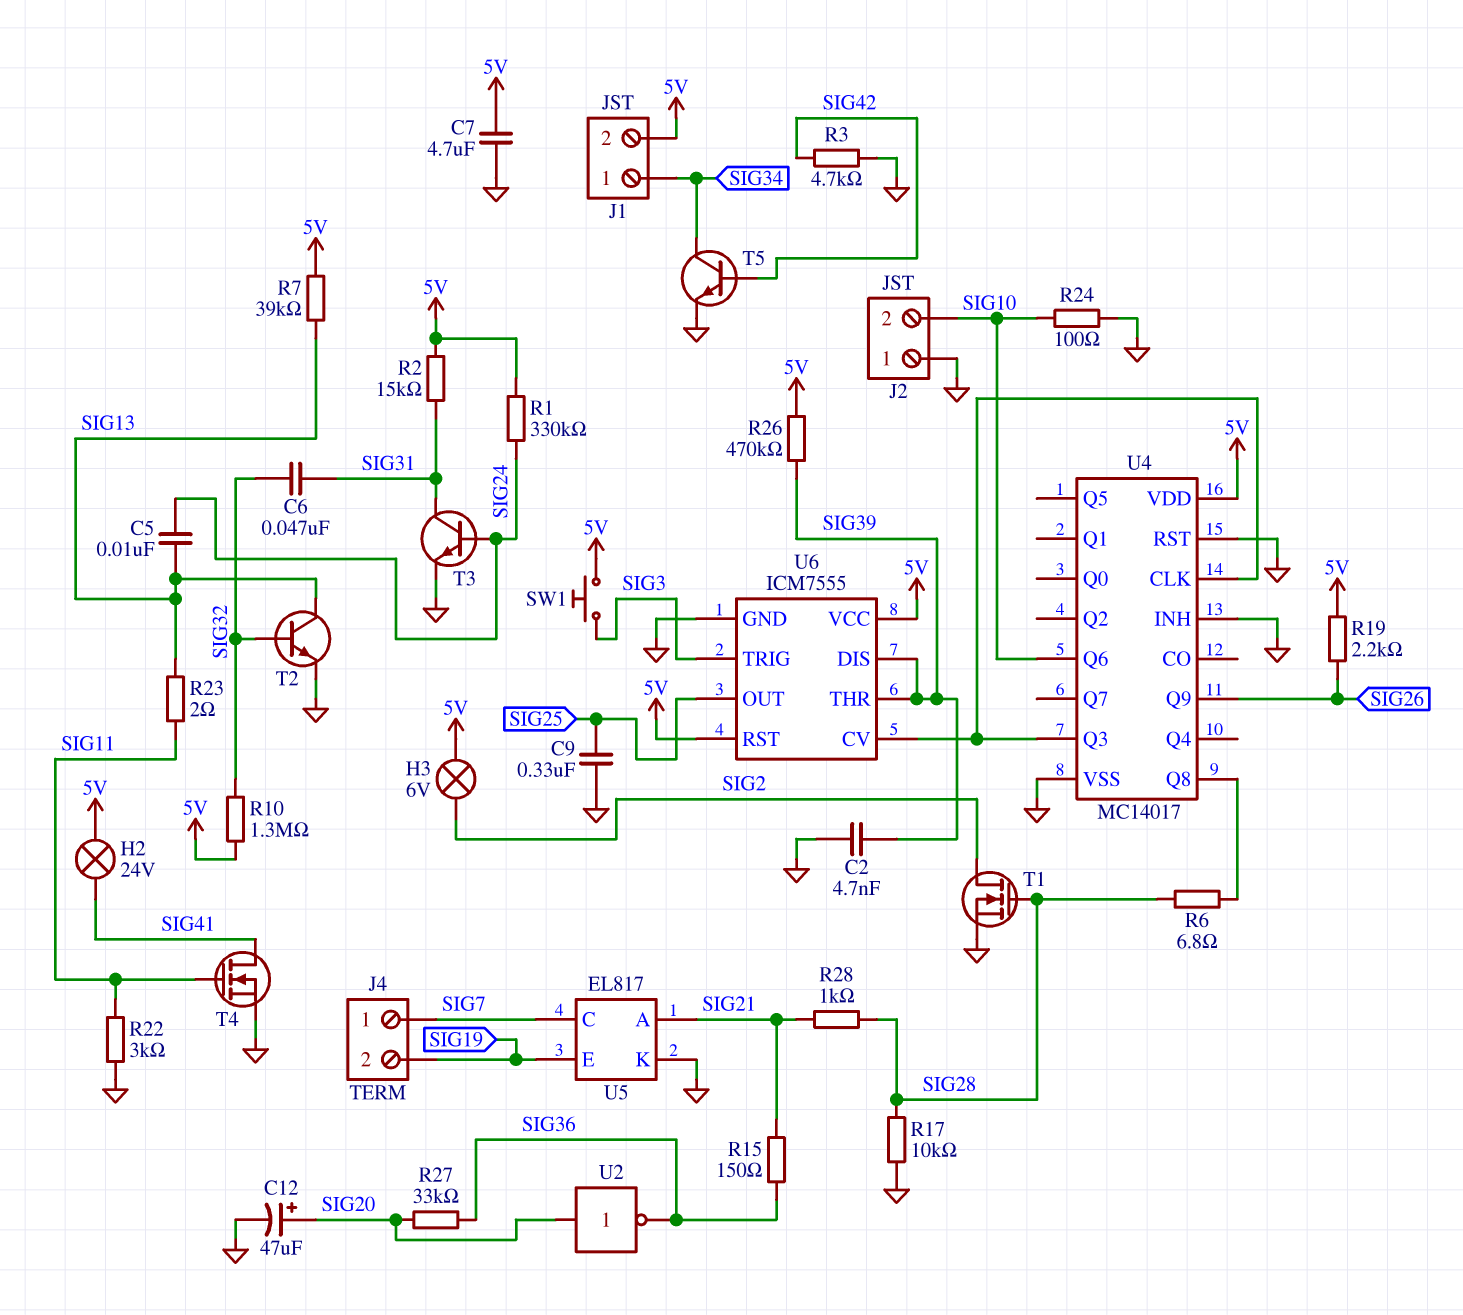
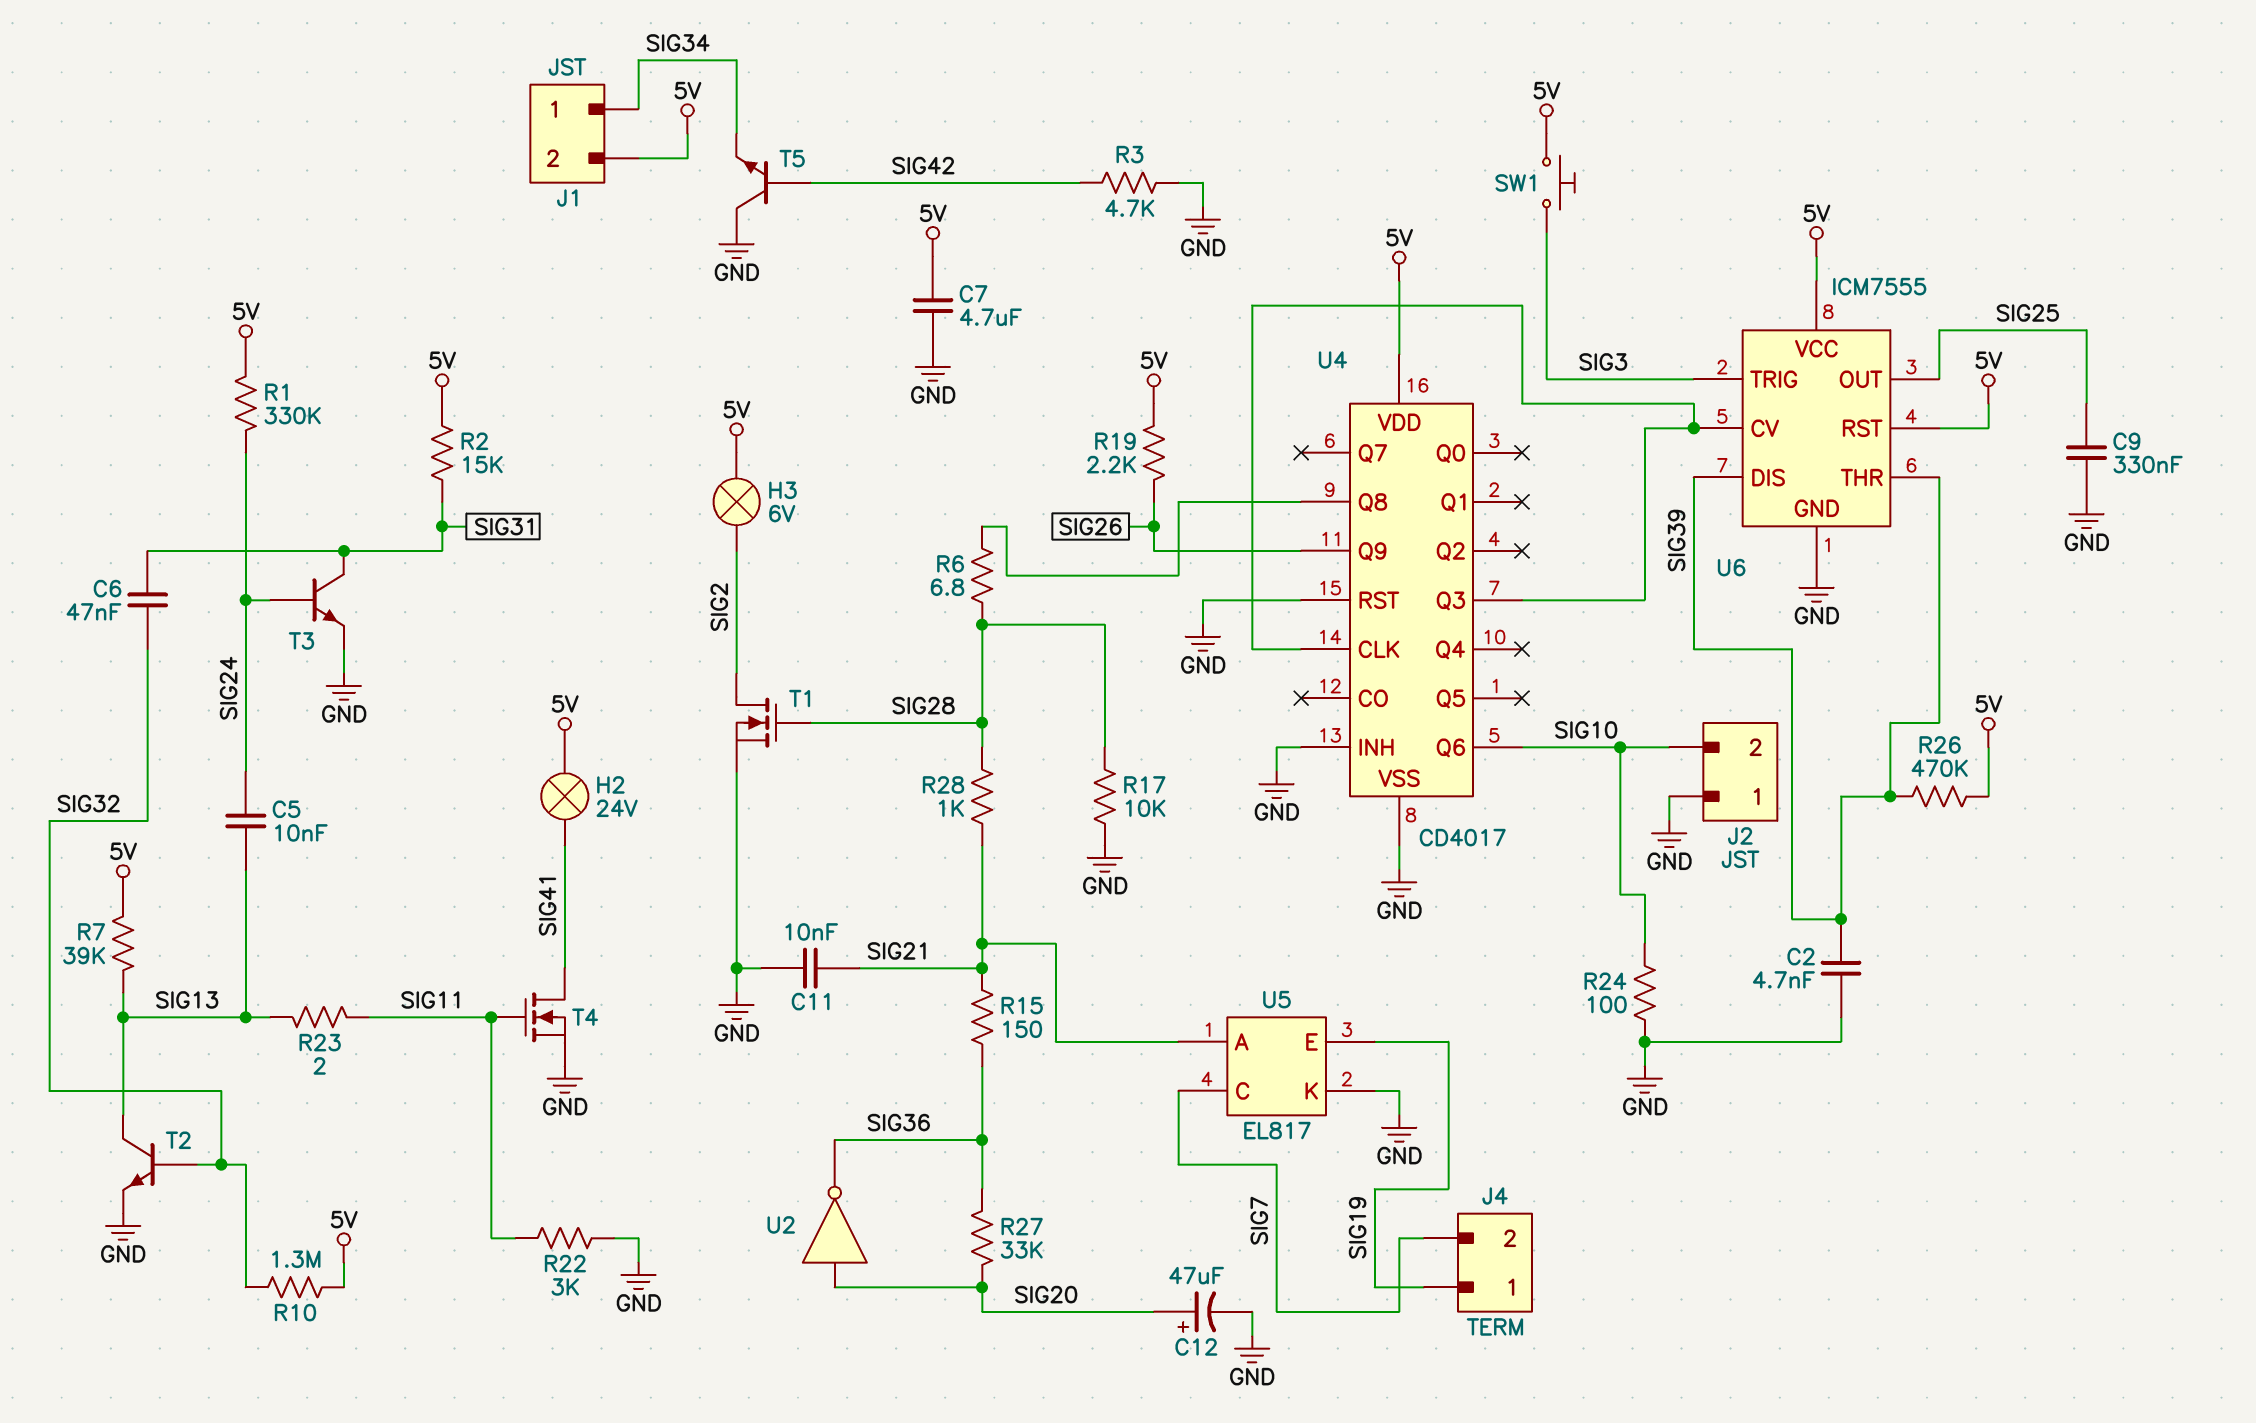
C11: none -> 10nF (GND, SIG21)
J4 pin 1: SIG7 -> SIG19
J4 pin 2: SIG19 -> SIG7
T5: NPN (B SIG42, C SIG34, E GND) -> NPN (B SIG42, C GND, E SIG34)
U4: MC14017 -> CD4017

